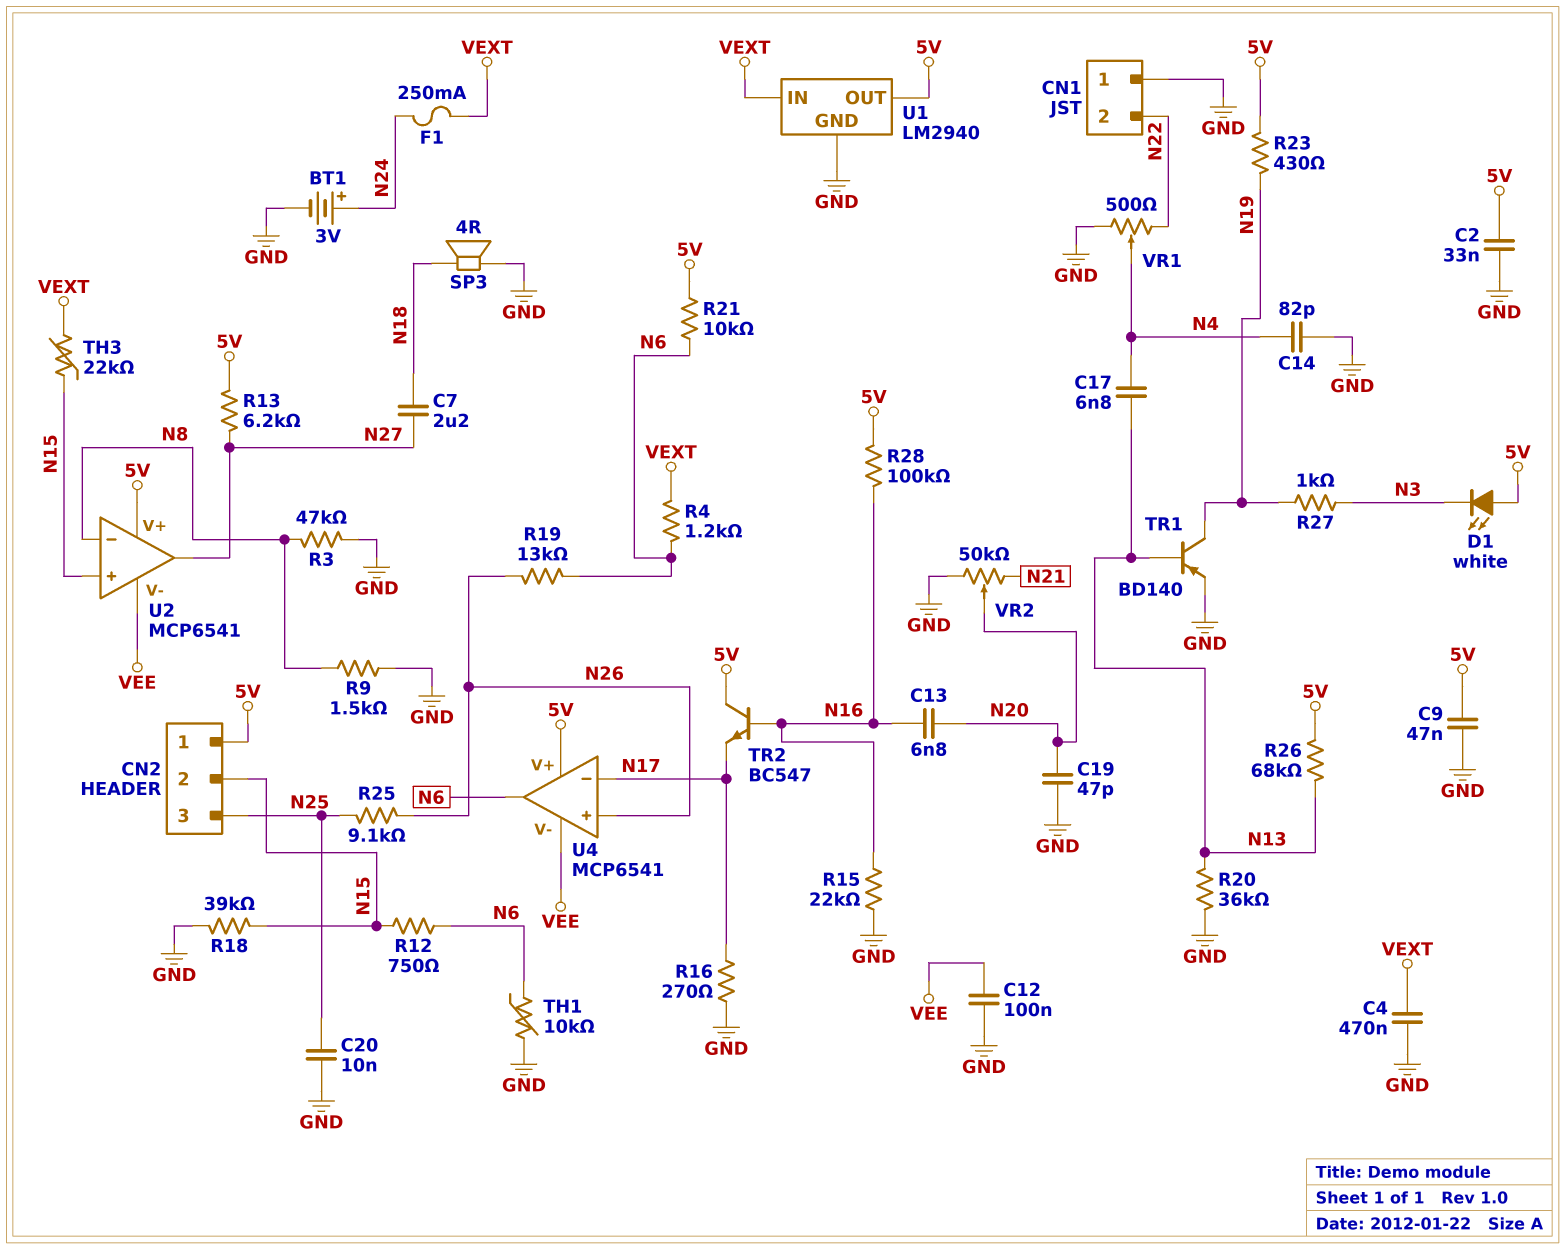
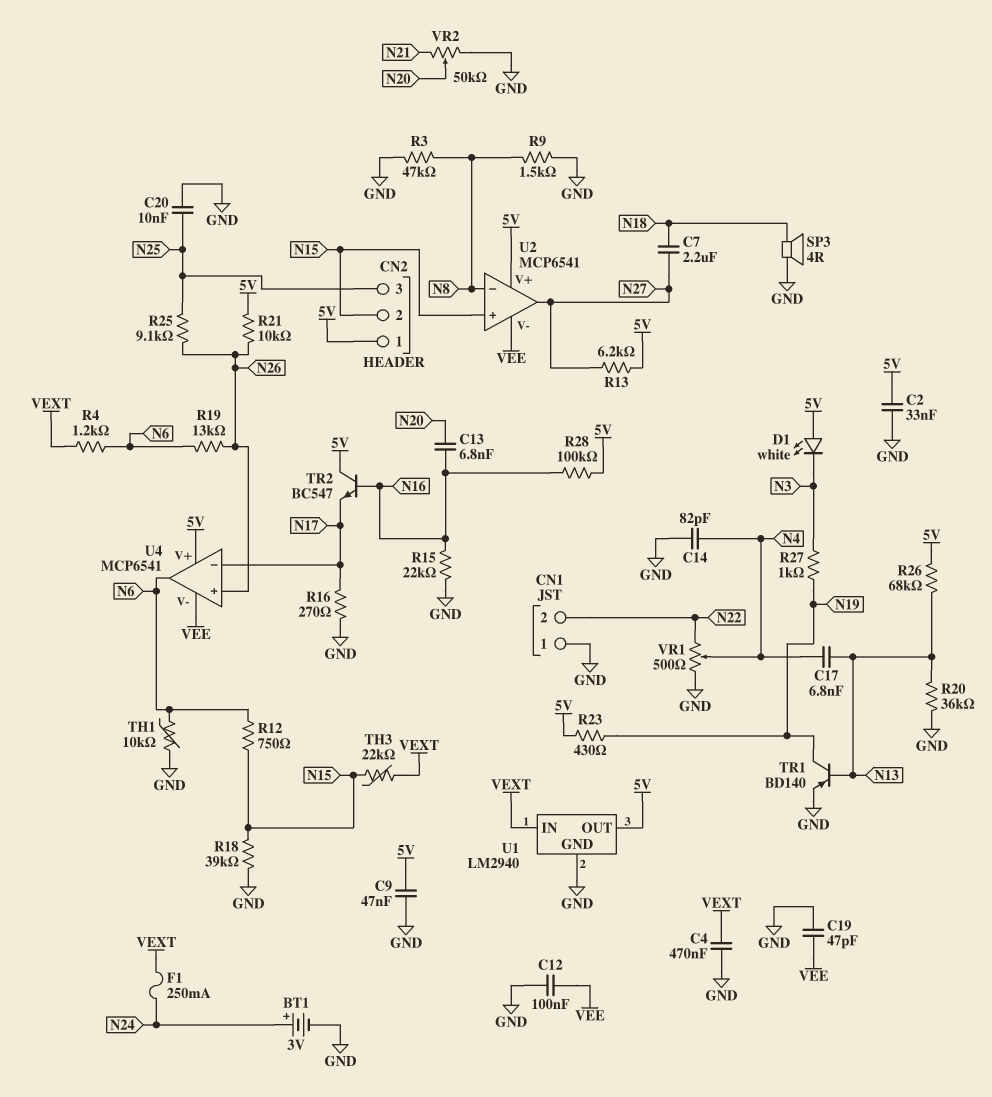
C19: 47pF (GND, N20) -> 47pF (GND, VEE)
R21: 10k (5V, N6) -> 10k (5V, N26)

